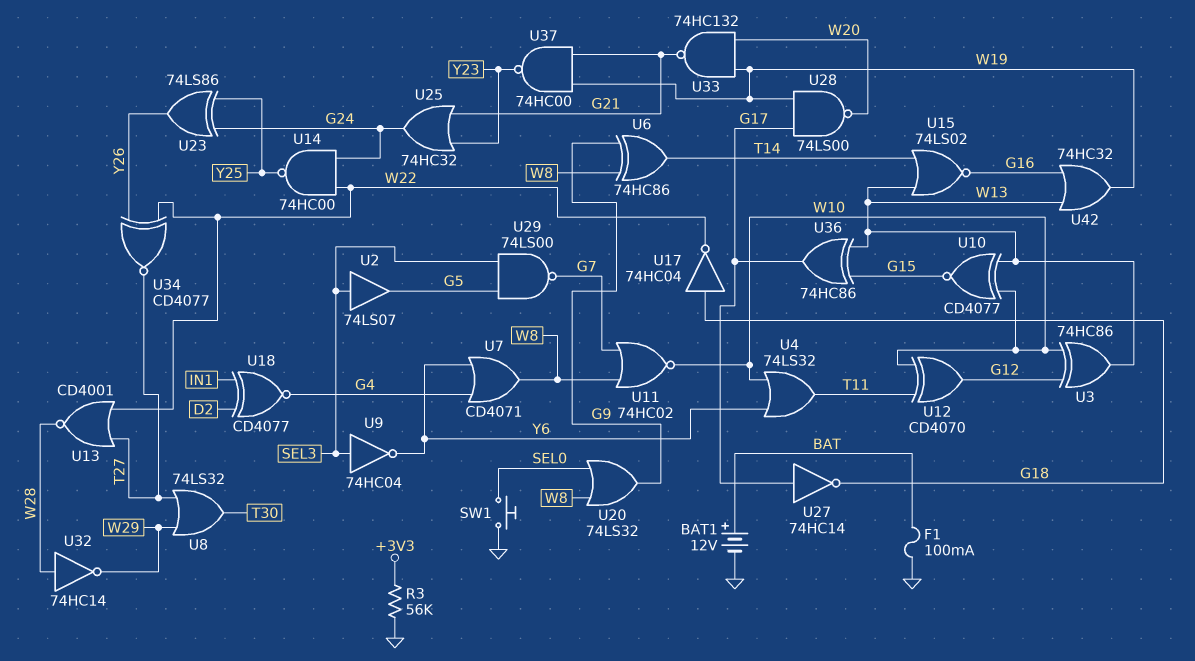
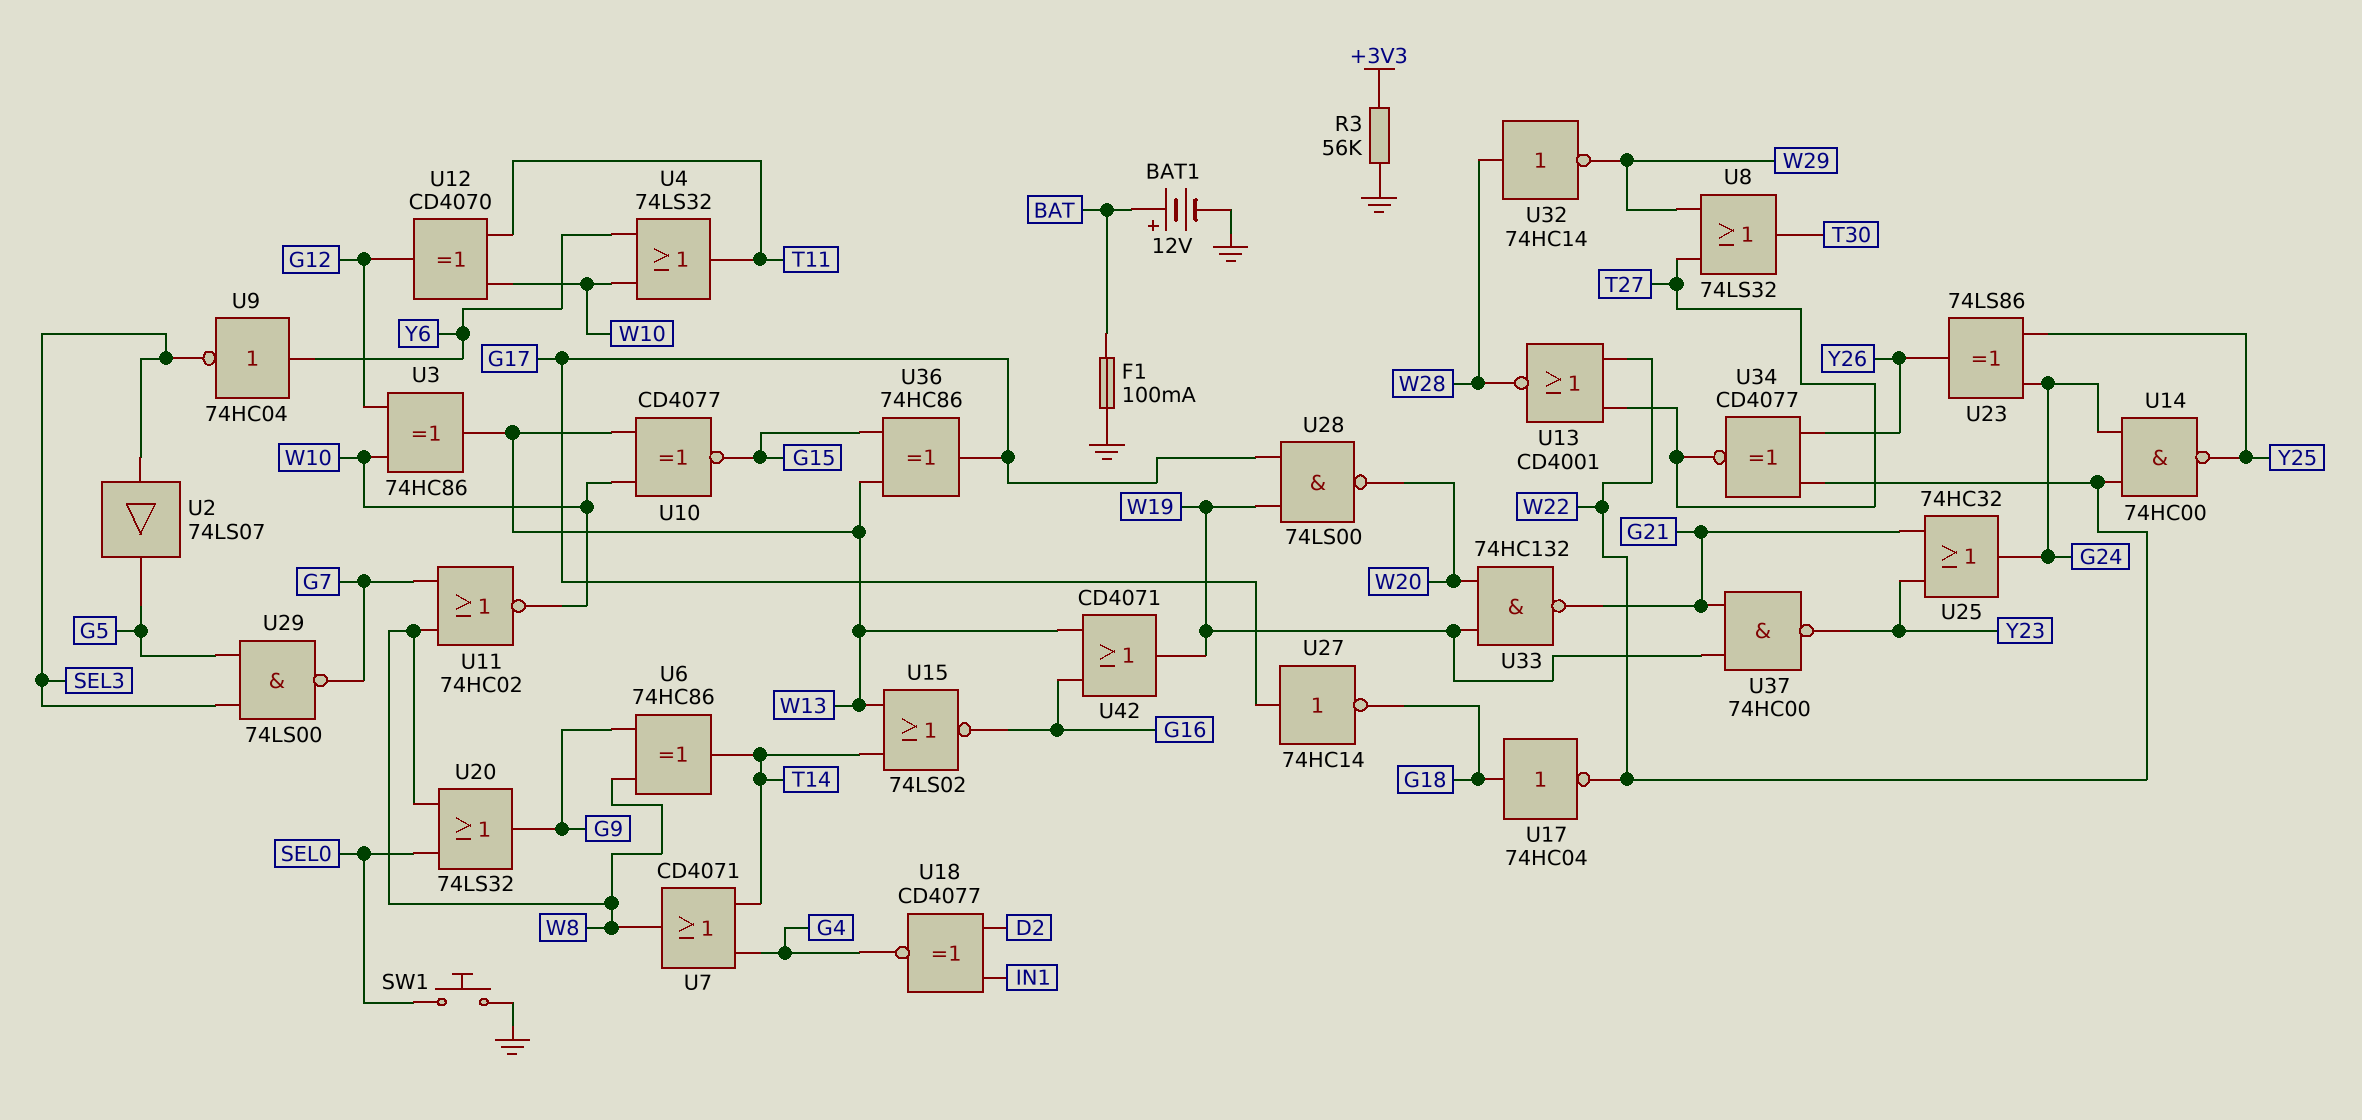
U7: OR CD4071 (in G4, in Y6, out W8) -> OR CD4071 (in G4, in T14, out W8)
U9: NOT 74HC04 (in SEL3, out Y6) -> NOT 74HC04 (in Y6, out SEL3)
U42: OR 74HC32 (in G16, in W13, out W19) -> OR CD4071 (in G16, in W13, out W19)

